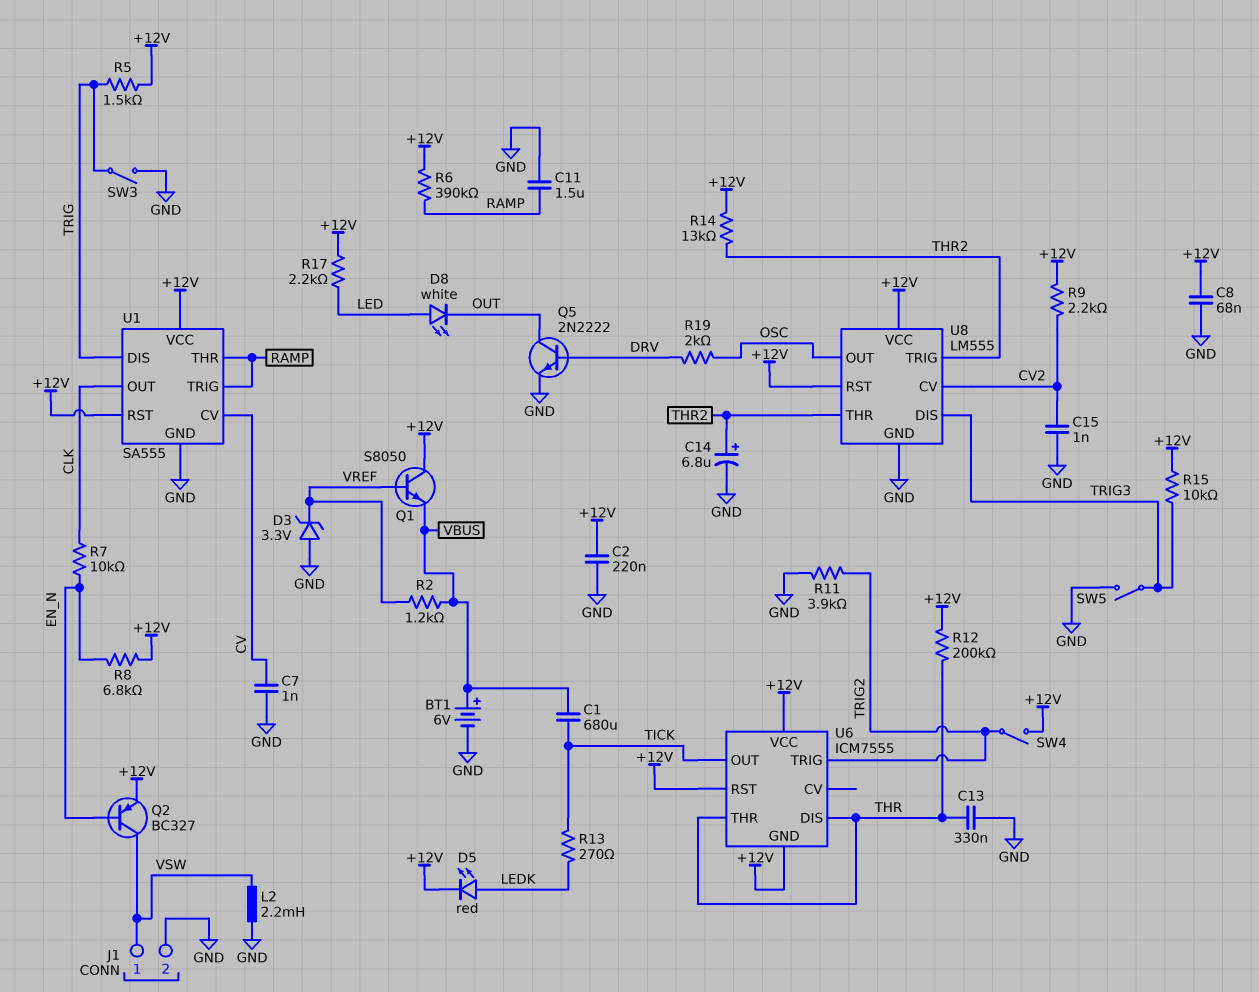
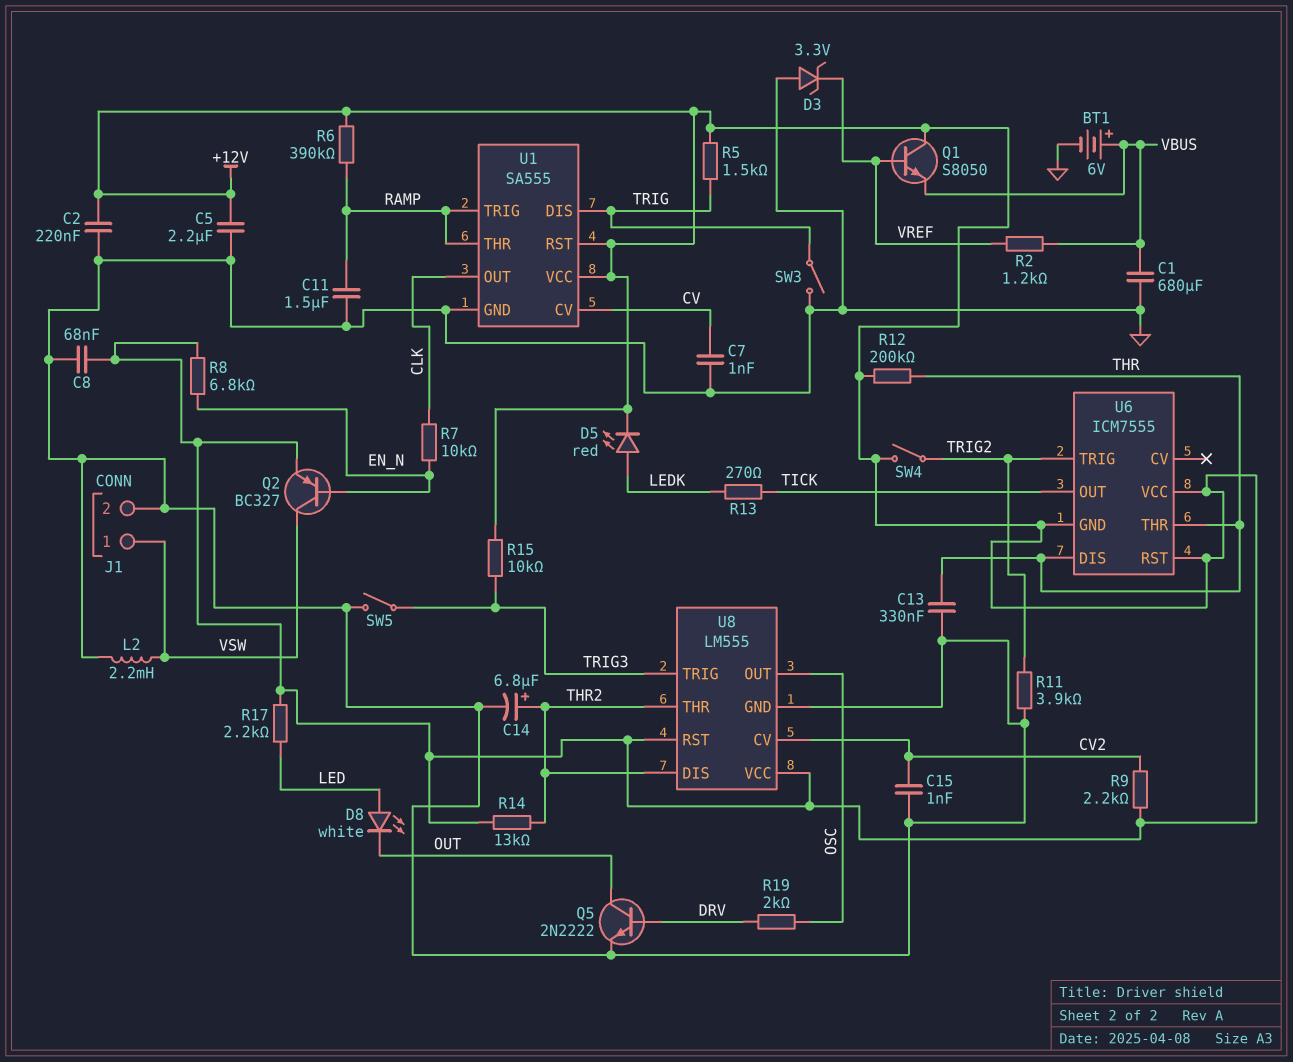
C1: 680uF (TICK, VBUS) -> 680uF (GND, VBUS)
C5: none -> 2.2uF (+12V, GND)
U8 pin DIS: TRIG3 -> THR2
U8 pin TRIG: THR2 -> TRIG3

